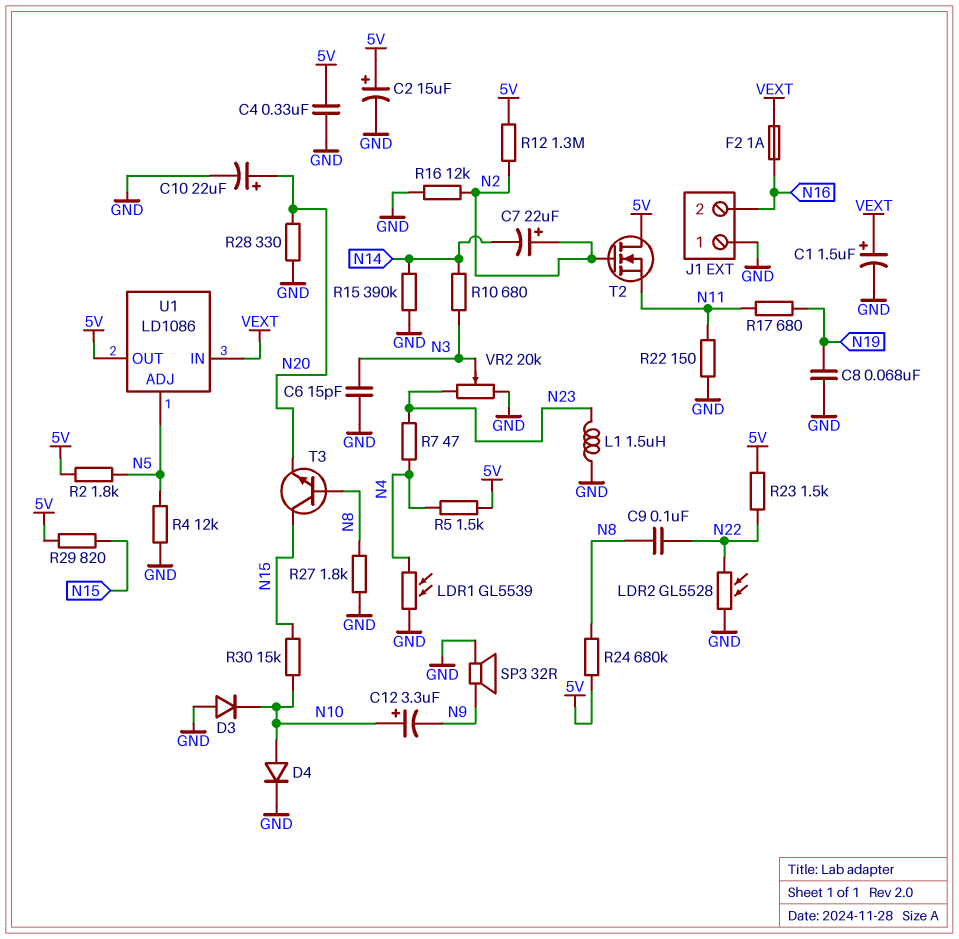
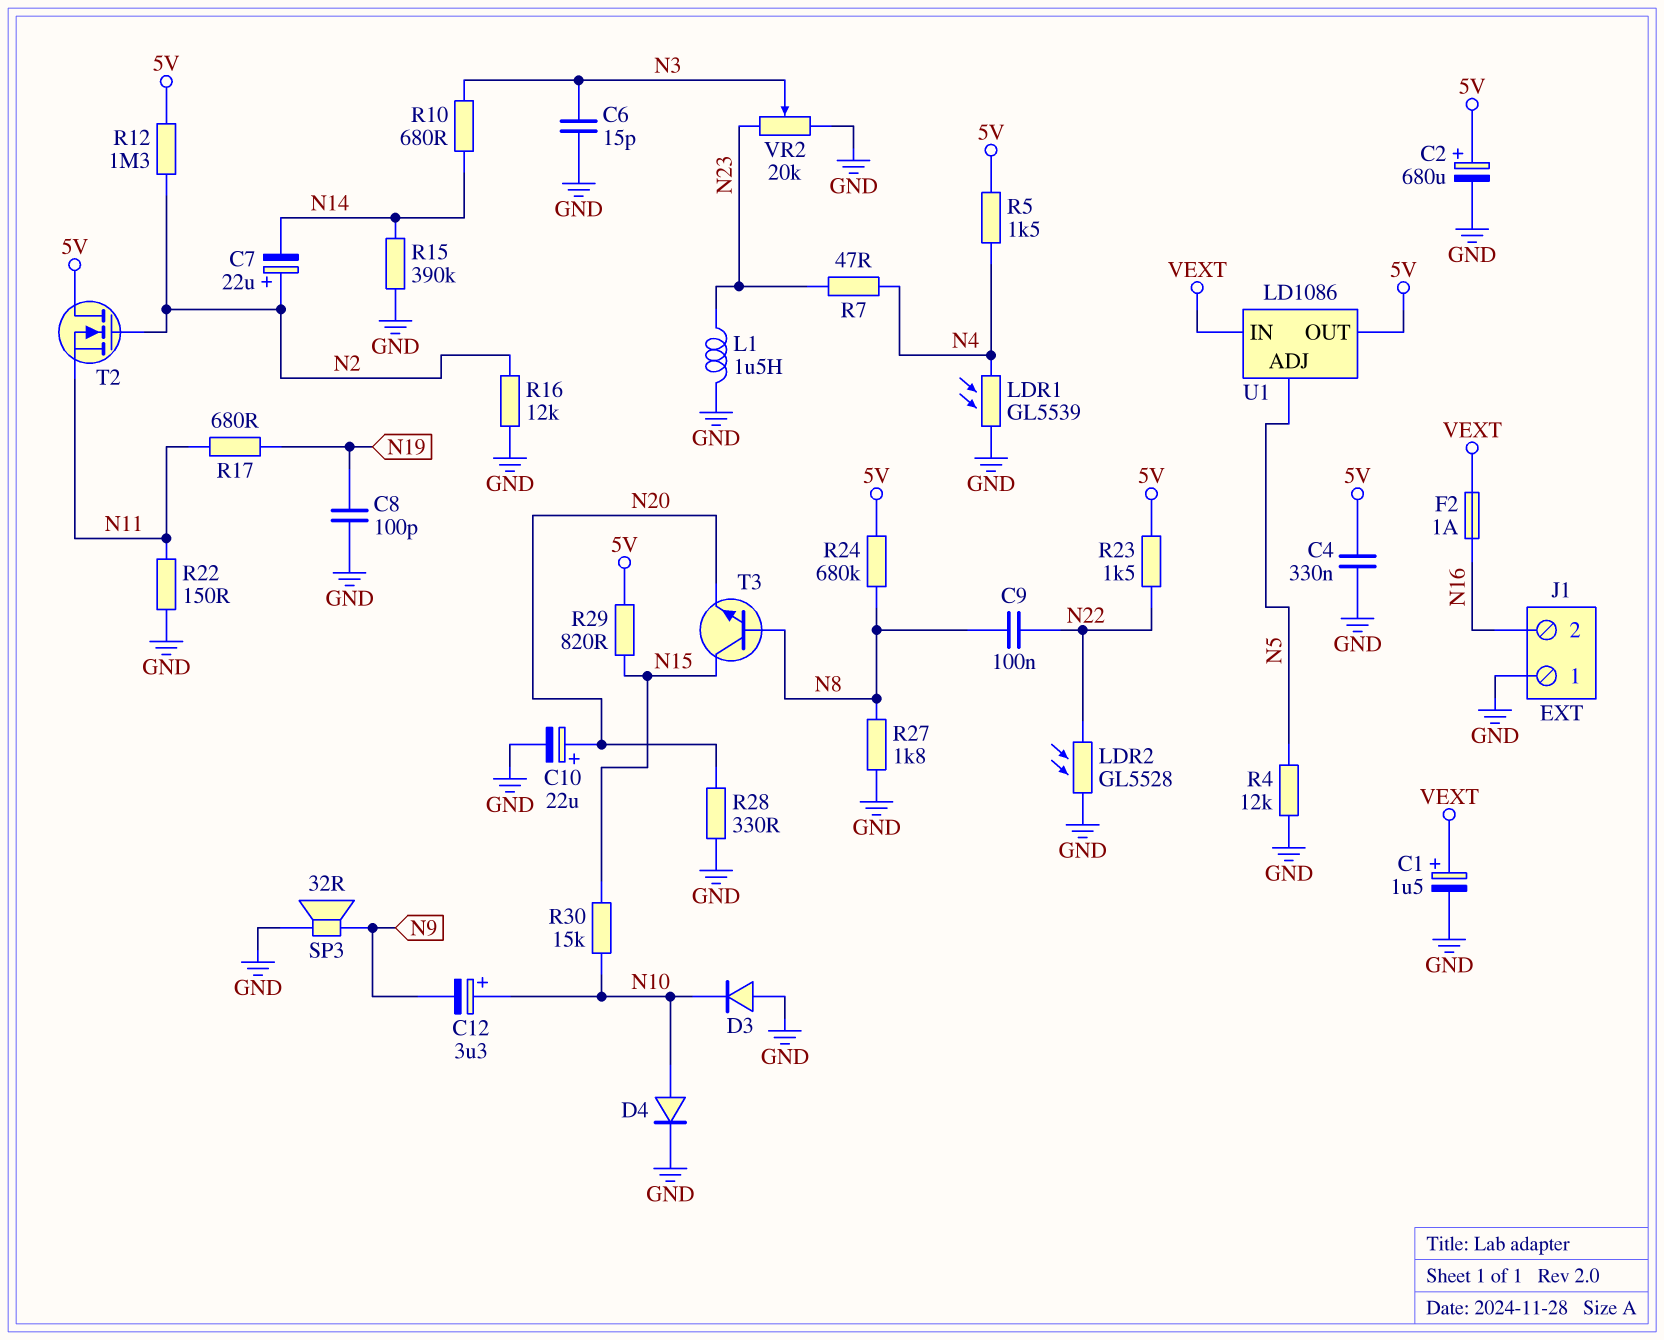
C2: 15uF (plus 5V, minus GND) -> 680uF (plus 5V, minus GND)
C8: 68nF (GND, N19) -> 100pF (GND, N19)
R2: 1.8k (5V, N5) -> none

